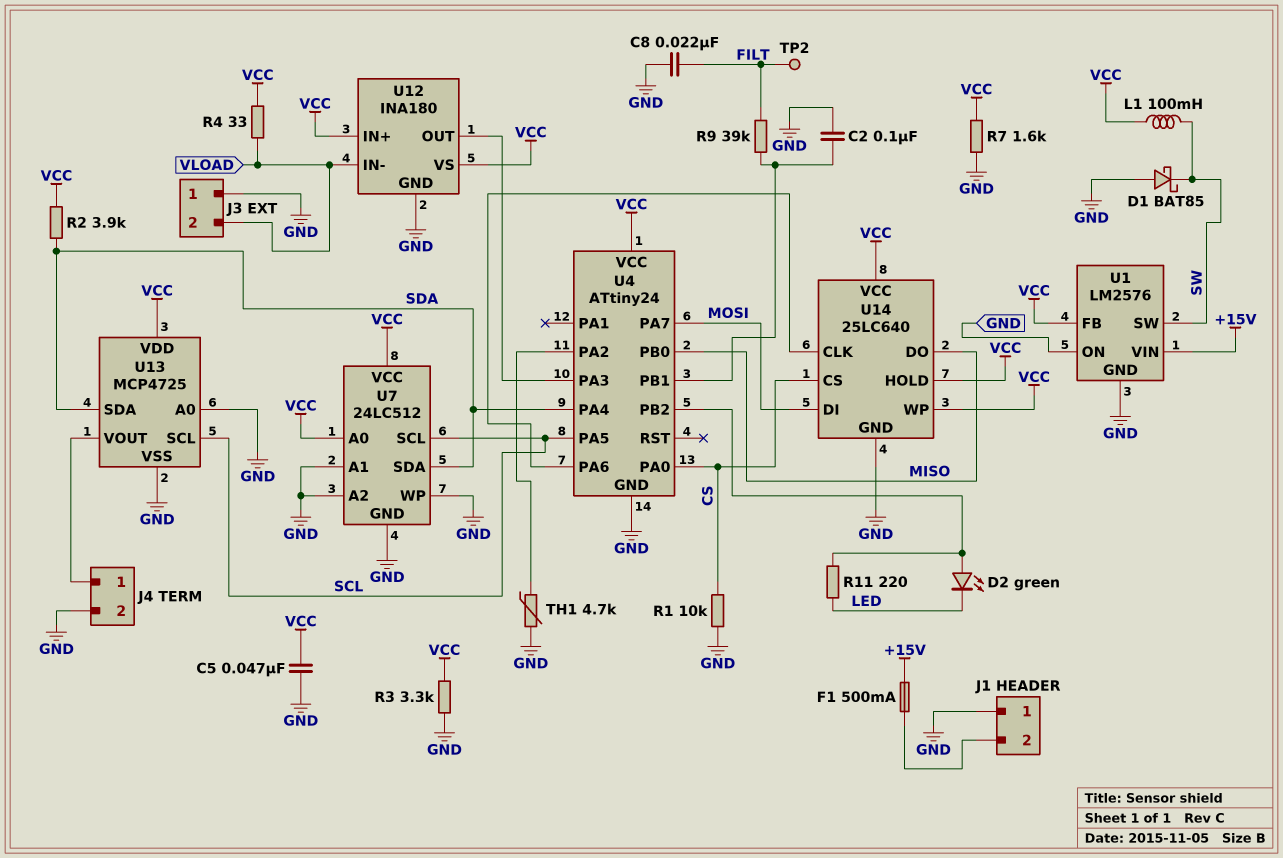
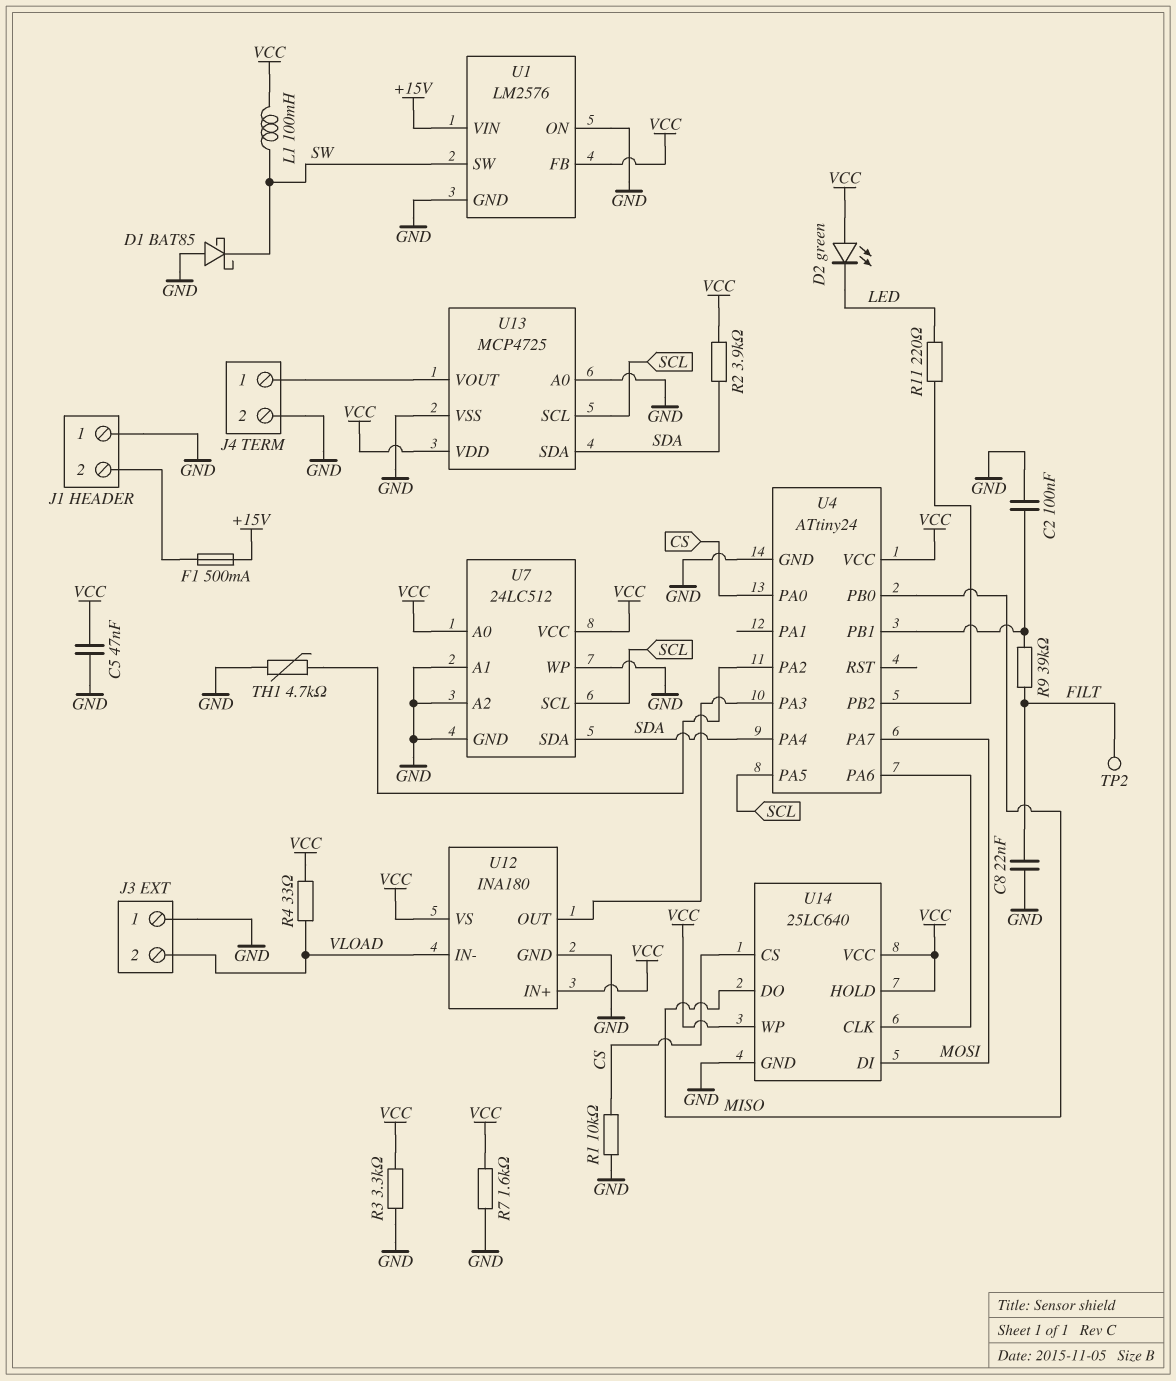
D2: LED green (A U4/PB2, K LED) -> LED green (A VCC, K LED)

